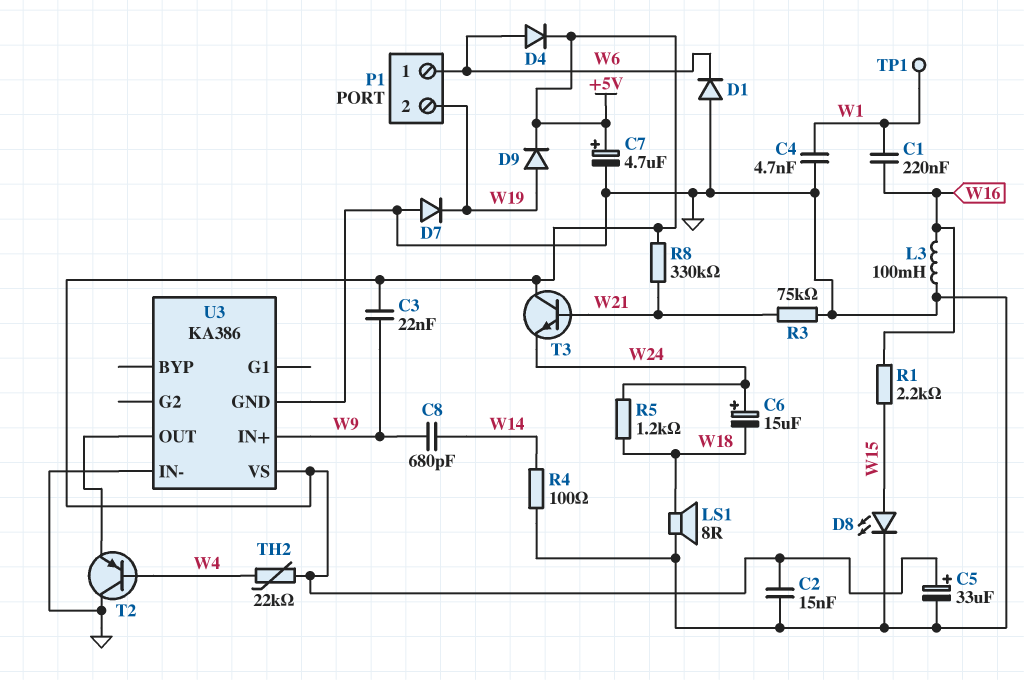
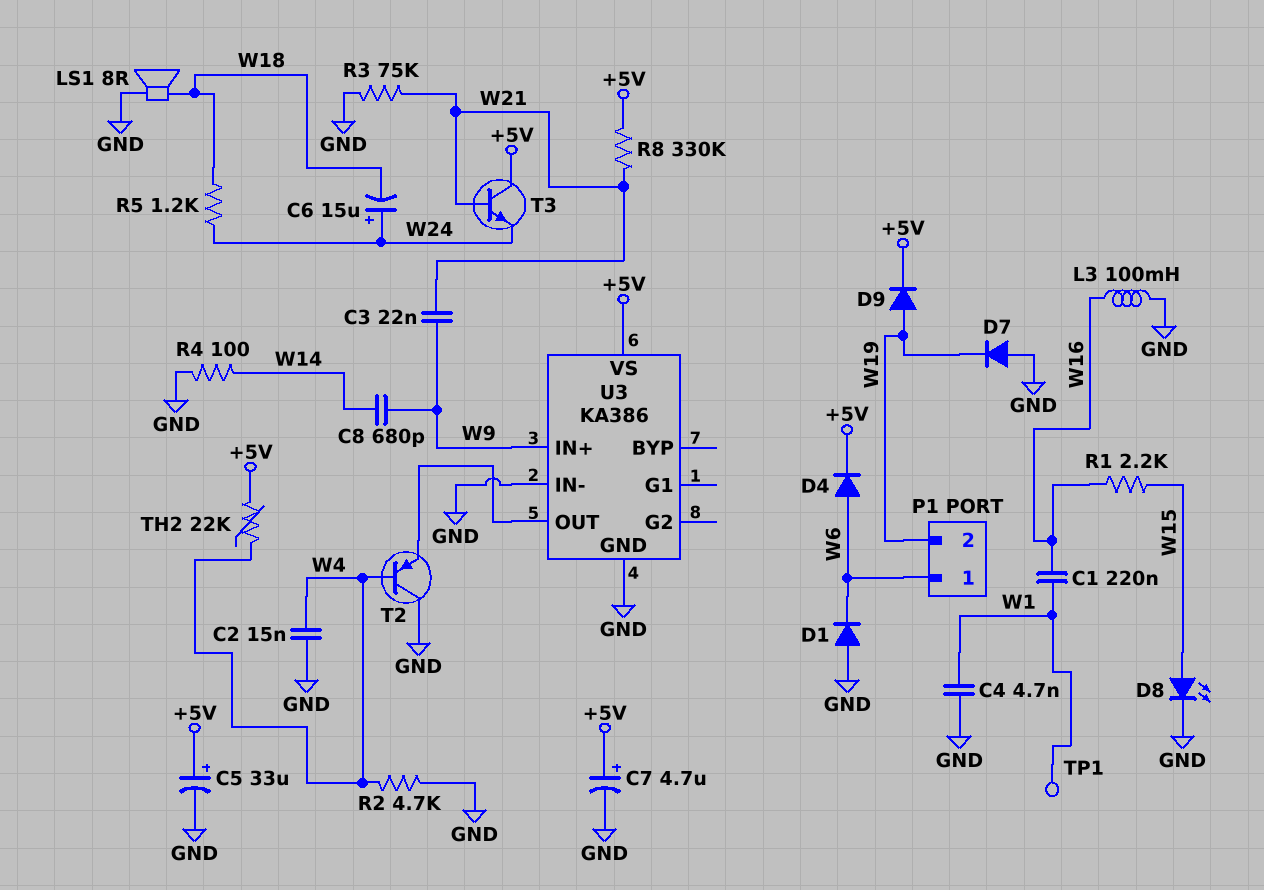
C2: 15nF (+5V, GND) -> 15nF (GND, W4)
C3: 22nF (+5V, W9) -> 22nF (W9, W21)
R2: none -> 4.7k (GND, W4)

